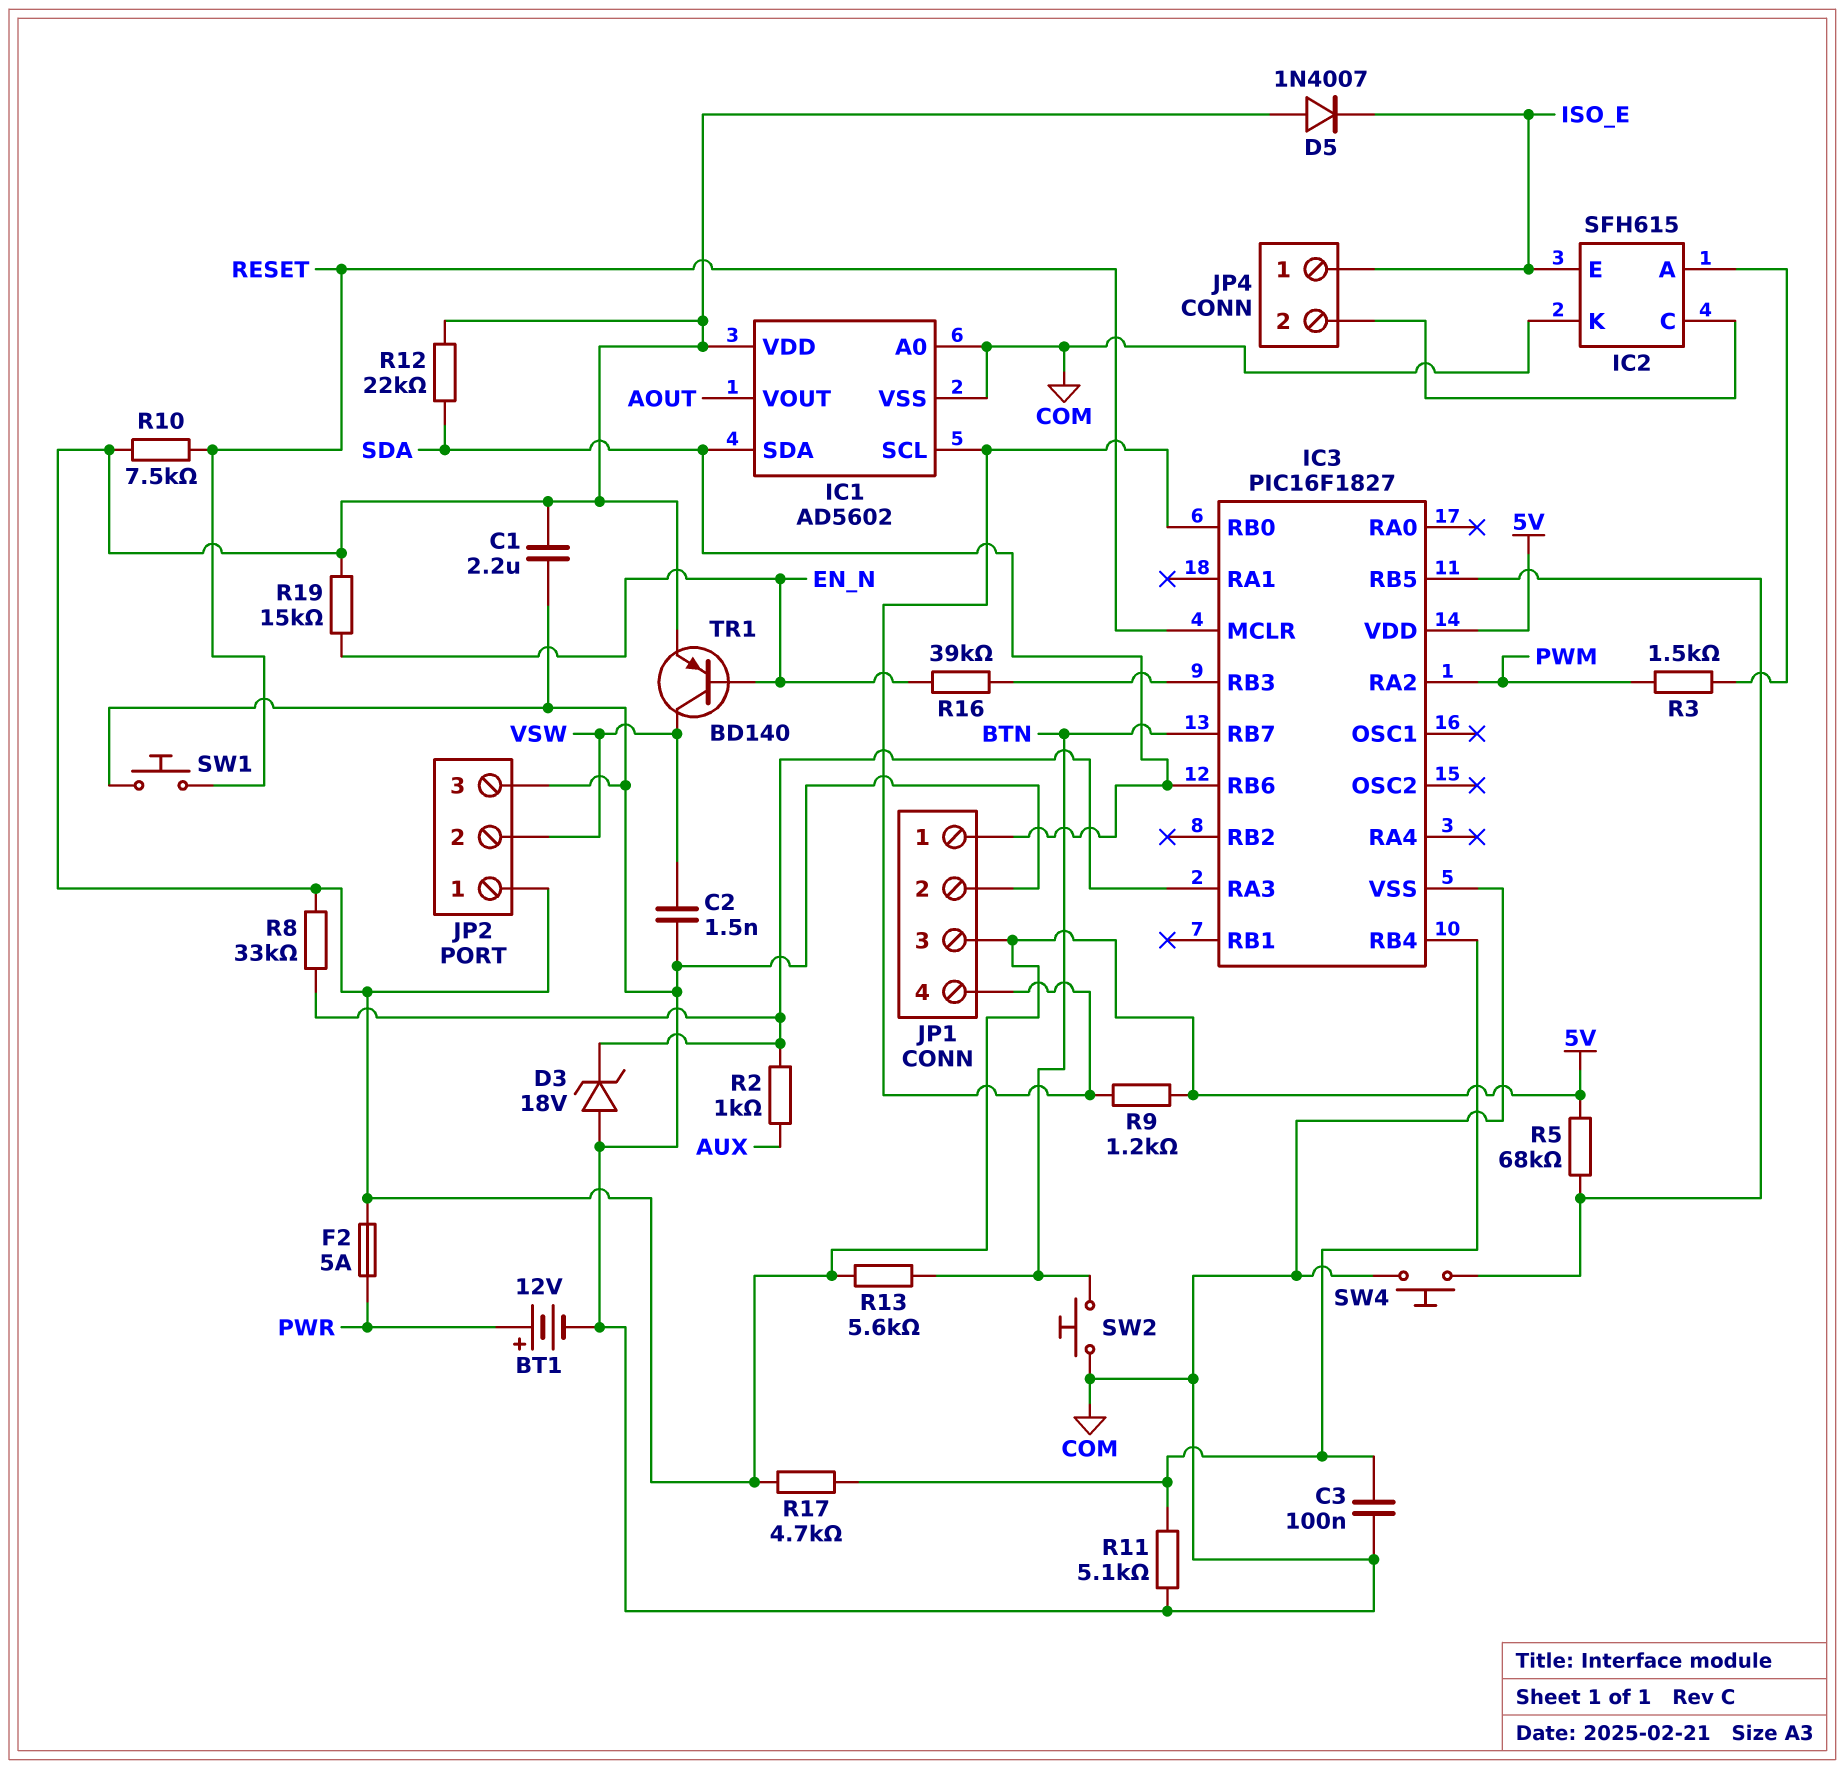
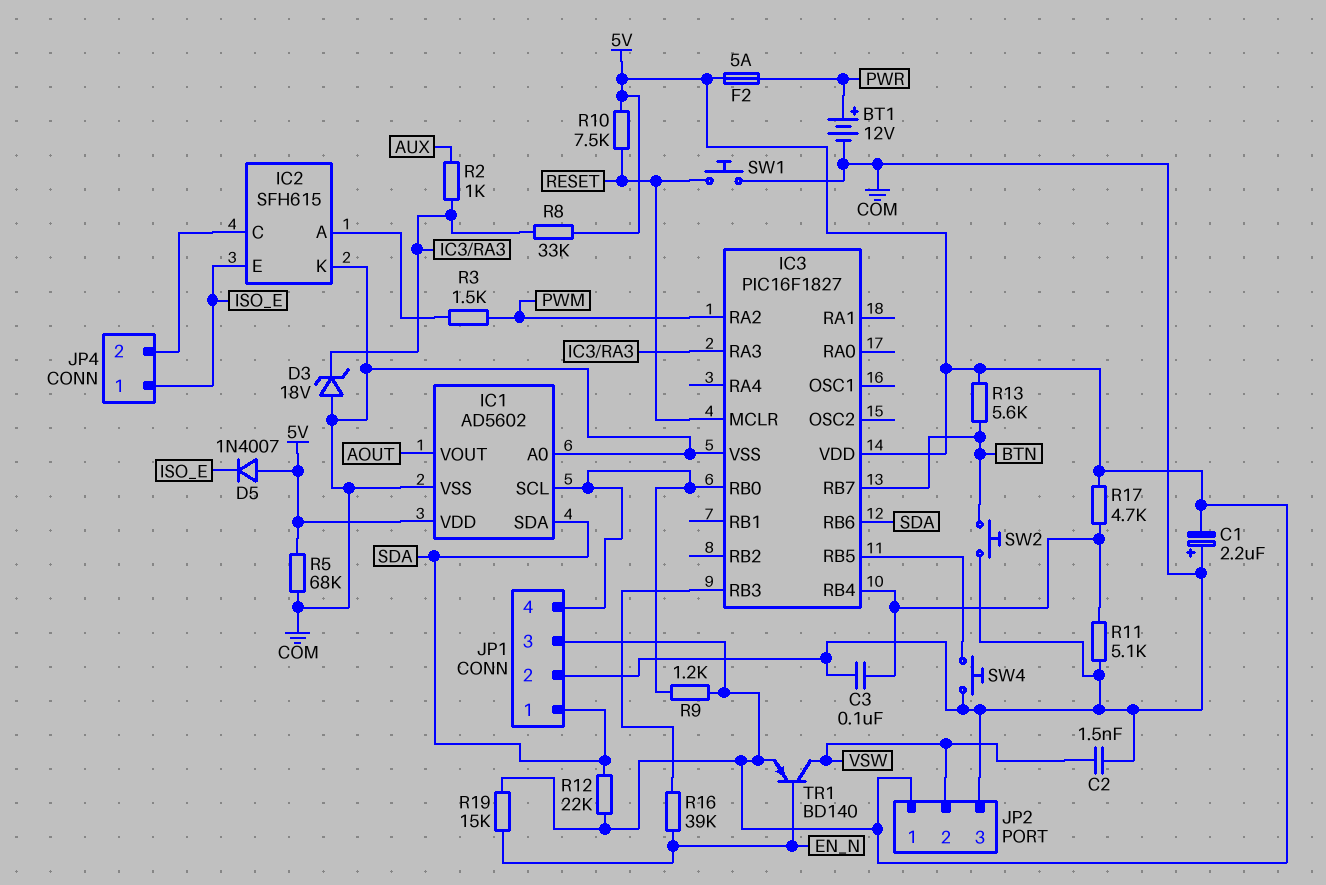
C1: 2.2uF (5V, COM) -> 2.2uF (plus COM, minus 5V)
R5: 68k (5V, IC3/RB5) -> 68k (5V, COM)

